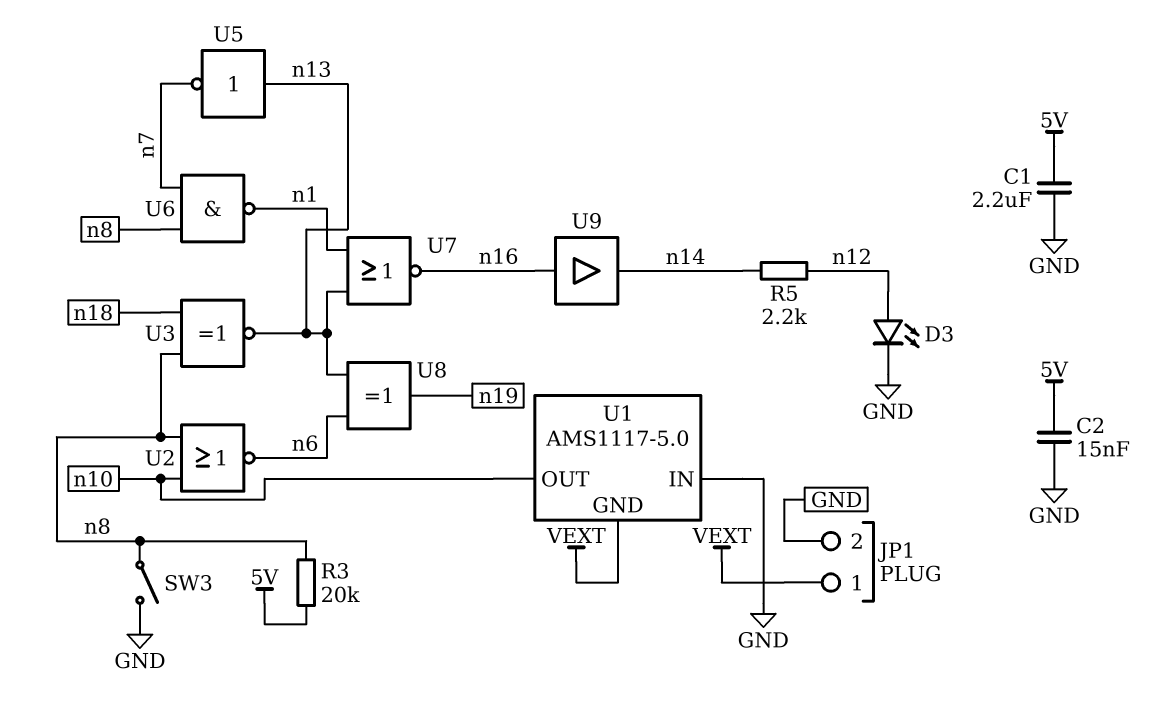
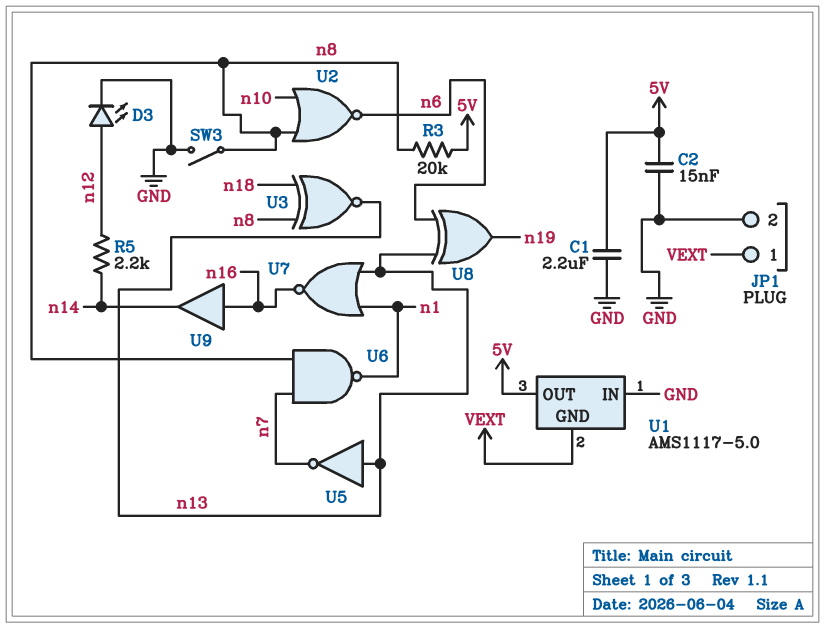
U1 pin OUT: n10 -> 5V

